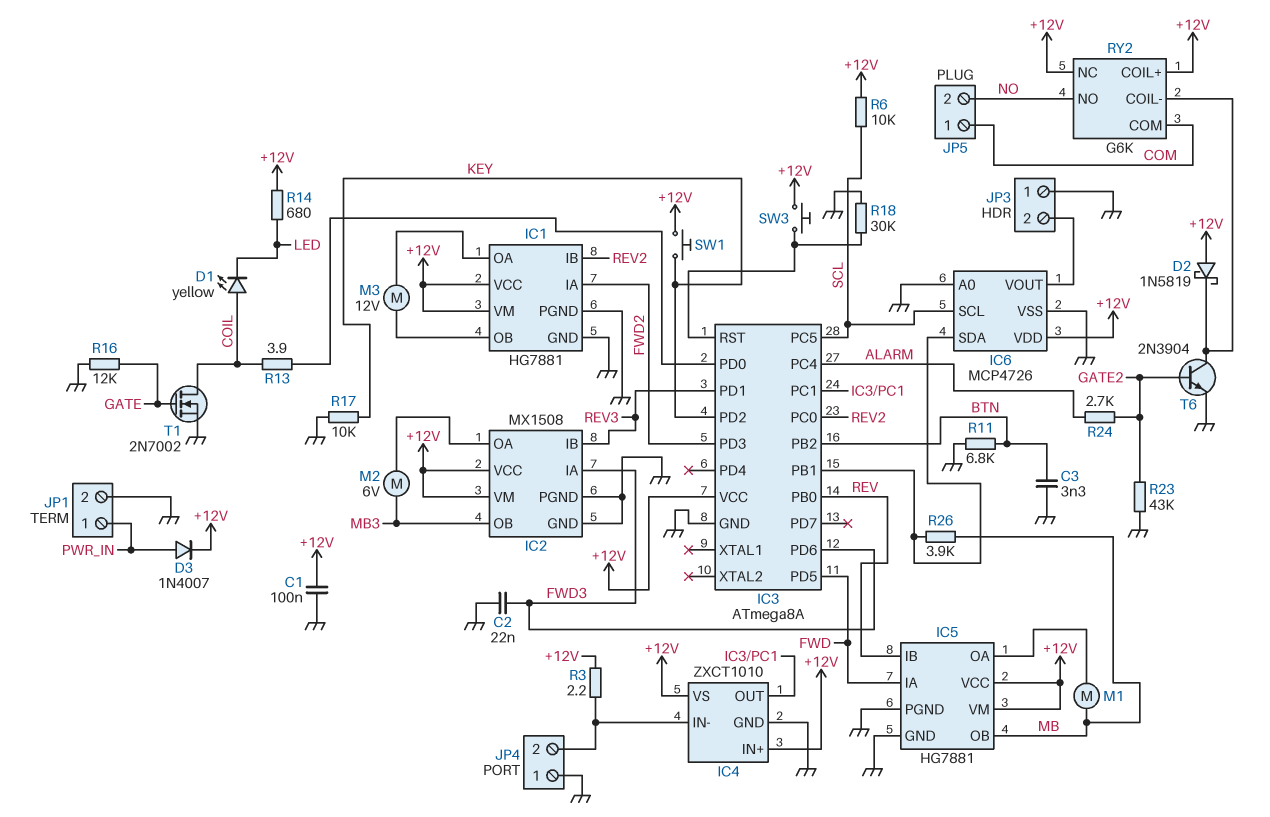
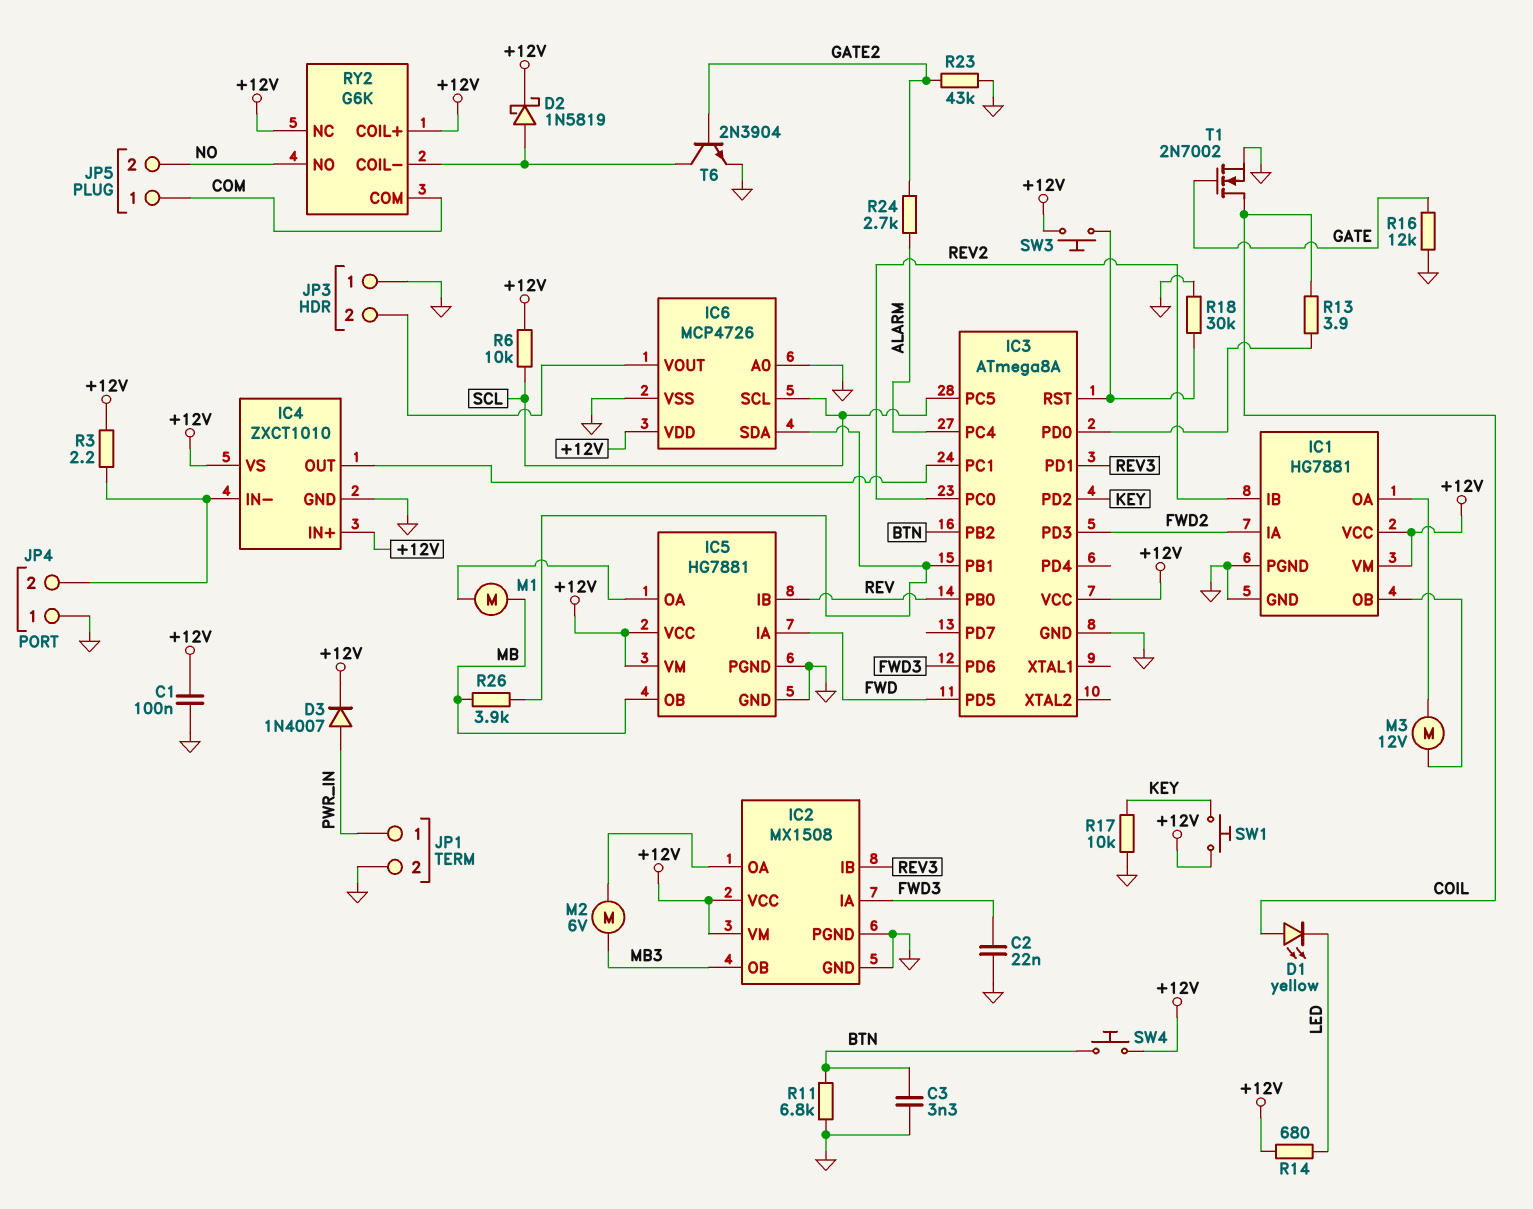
D2: schottky 1N5819 (A +12V, K RY2/COIL-) -> schottky 1N5819 (A RY2/COIL-, K +12V)
SW4: none -> button (+12V, BTN)

